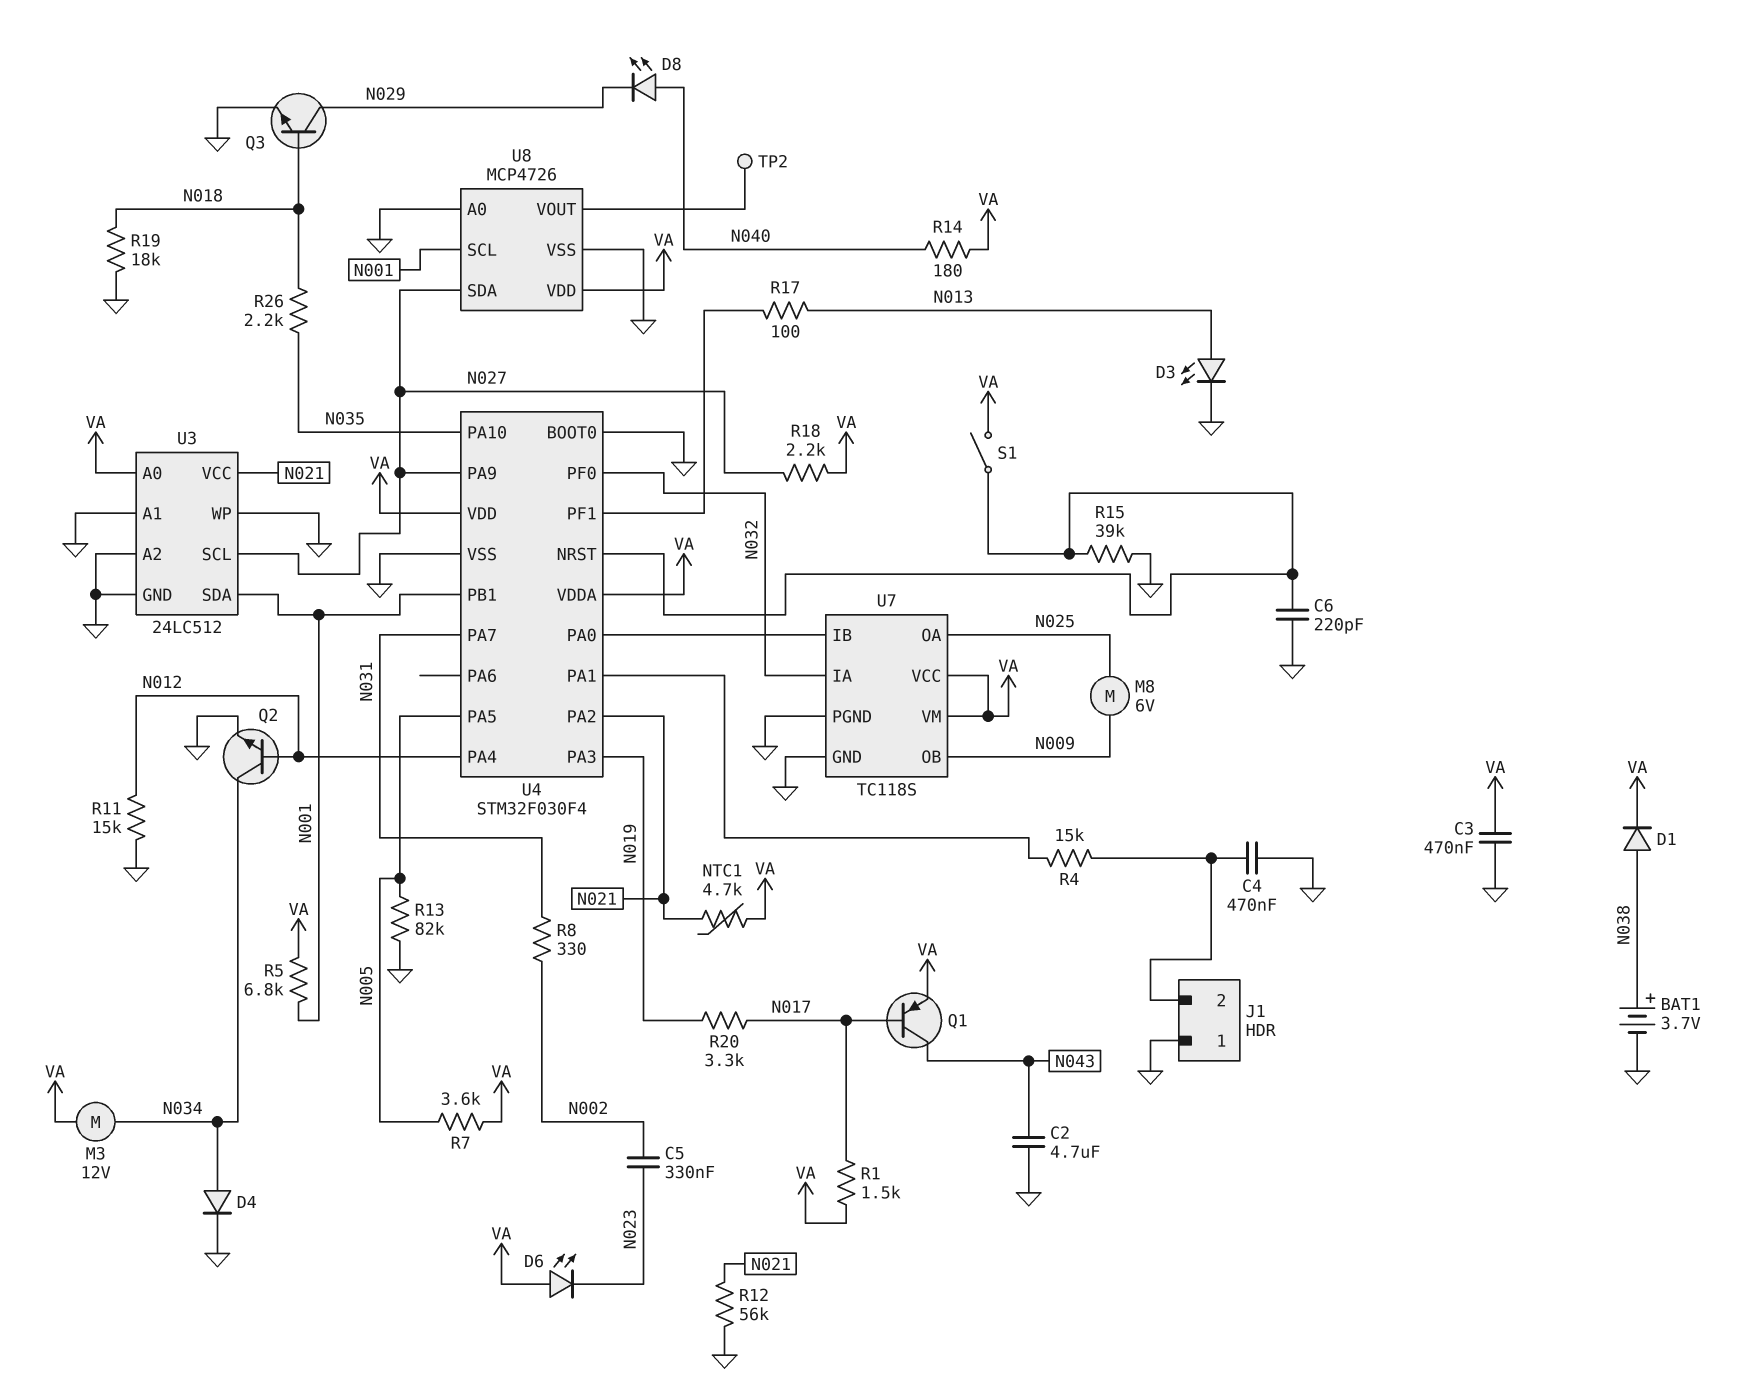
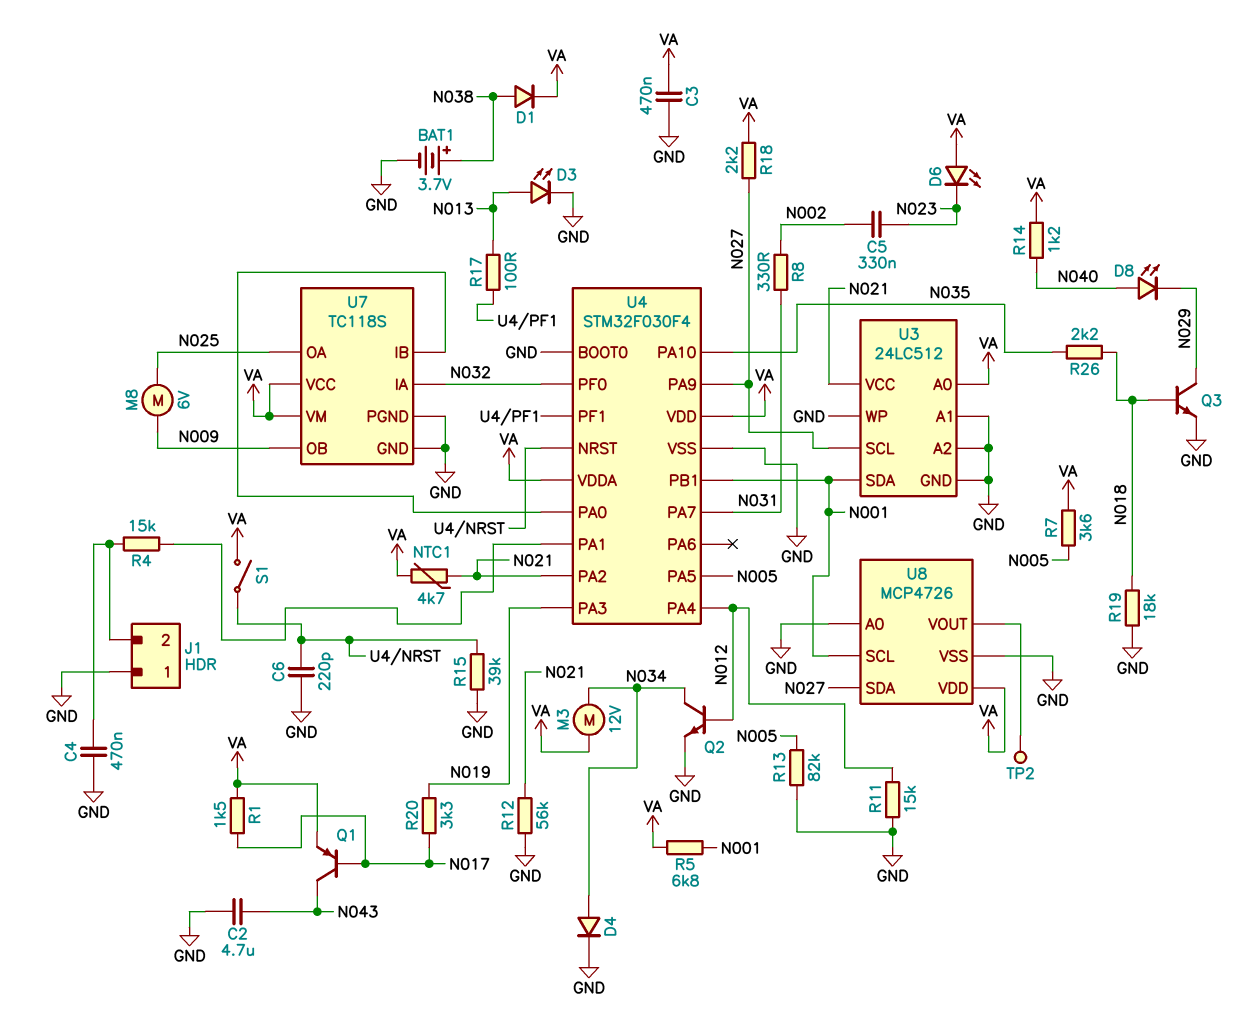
R14: 180 (N040, VA) -> 1.2k (N040, VA)

